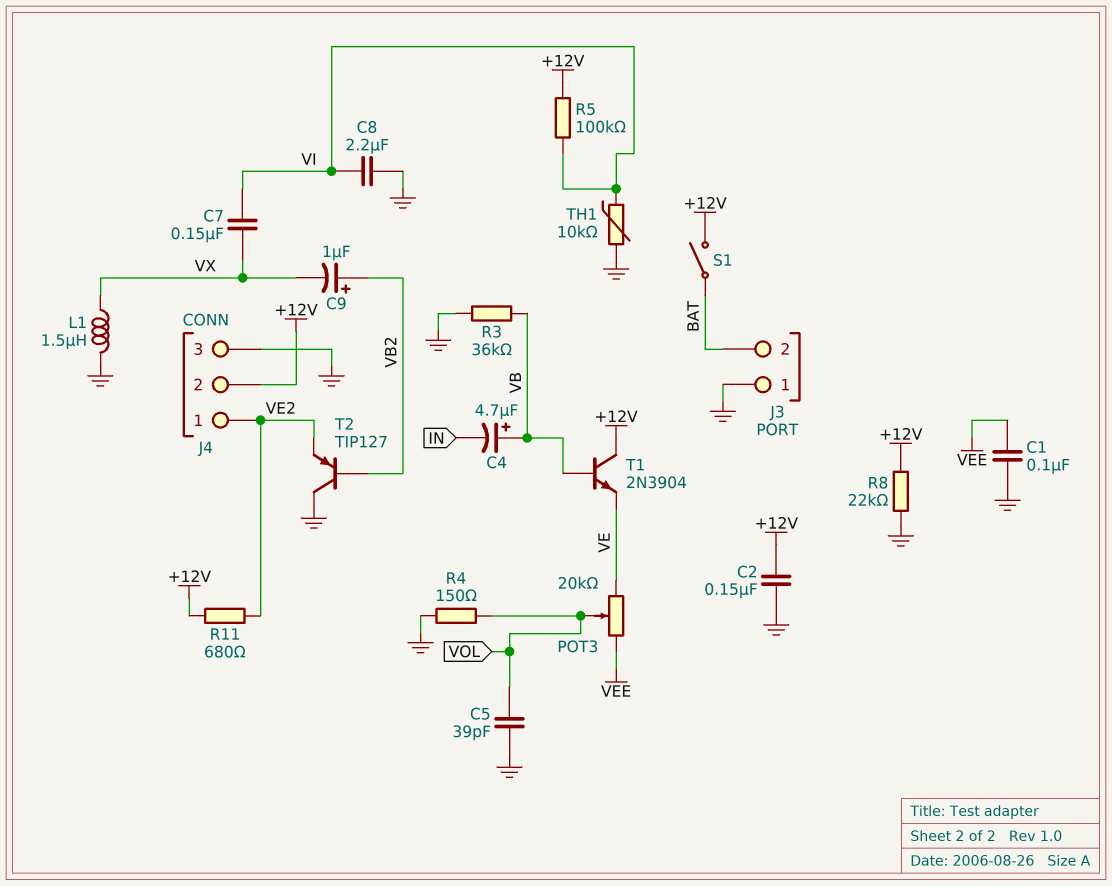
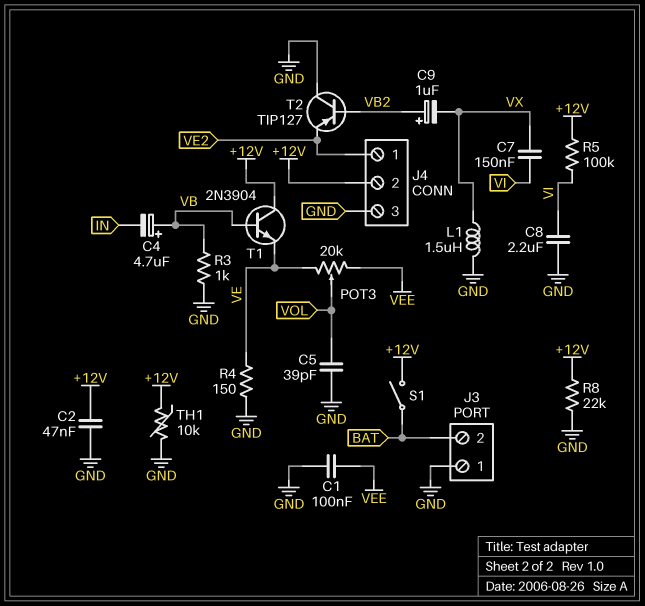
C2: 150nF (+12V, GND) -> 47nF (+12V, GND)
R3: 36k (GND, VB) -> 1k (GND, VB)
R4: 150 (GND, VOL) -> 150 (GND, VE)
R11: 680 (+12V, VE2) -> none
TH1: 10k (GND, VI) -> 10k (+12V, GND)

